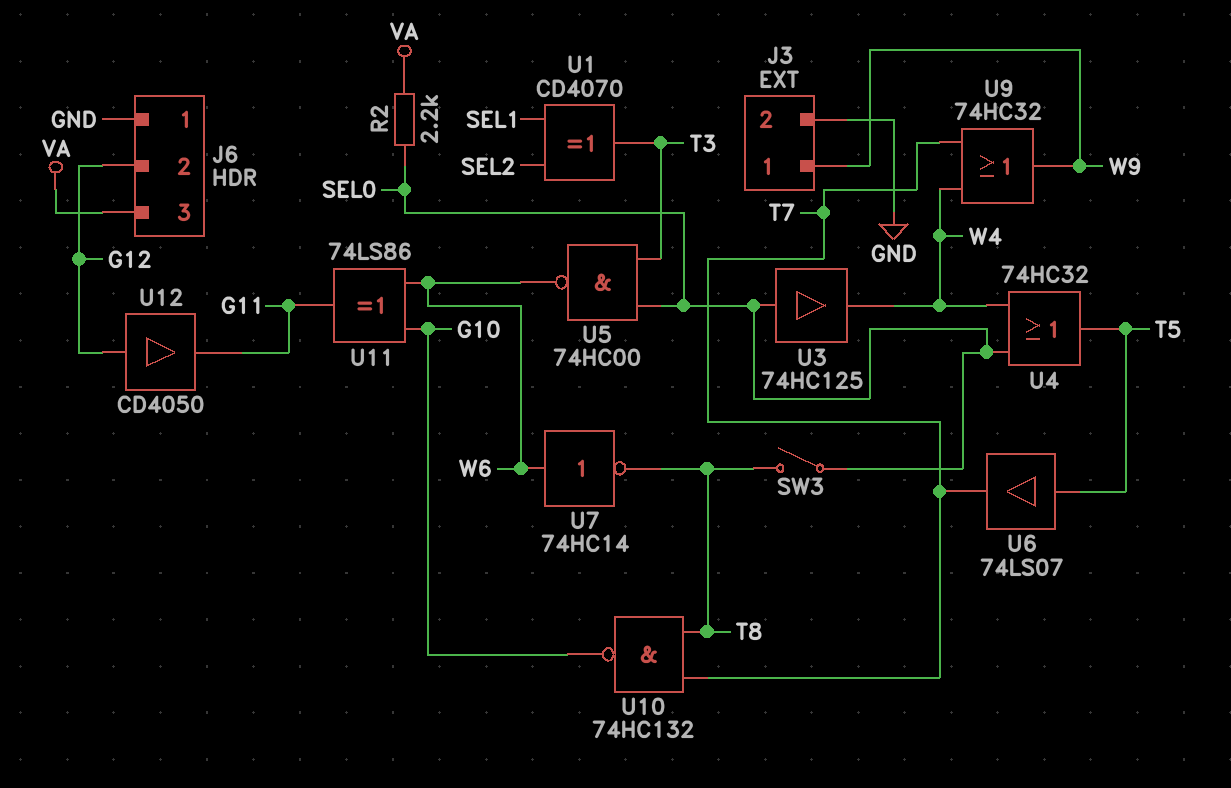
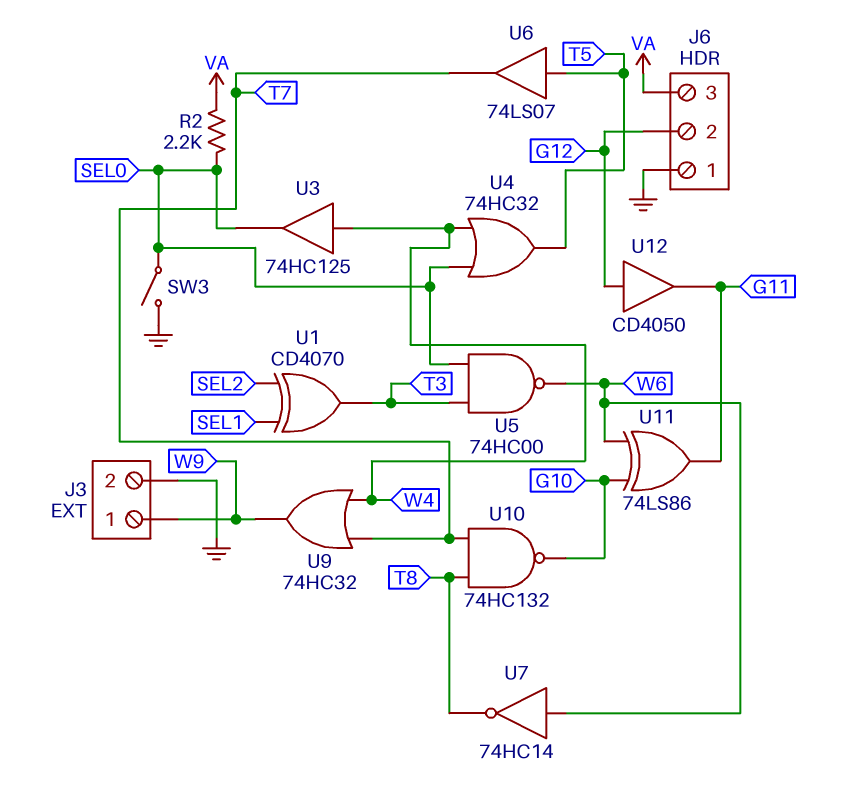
SW3: switch (SEL0, T8) -> switch (GND, SEL0)
U3: buffer 74HC125 (in SEL0, out W4) -> buffer 74HC125 (in W4, out SEL0)

